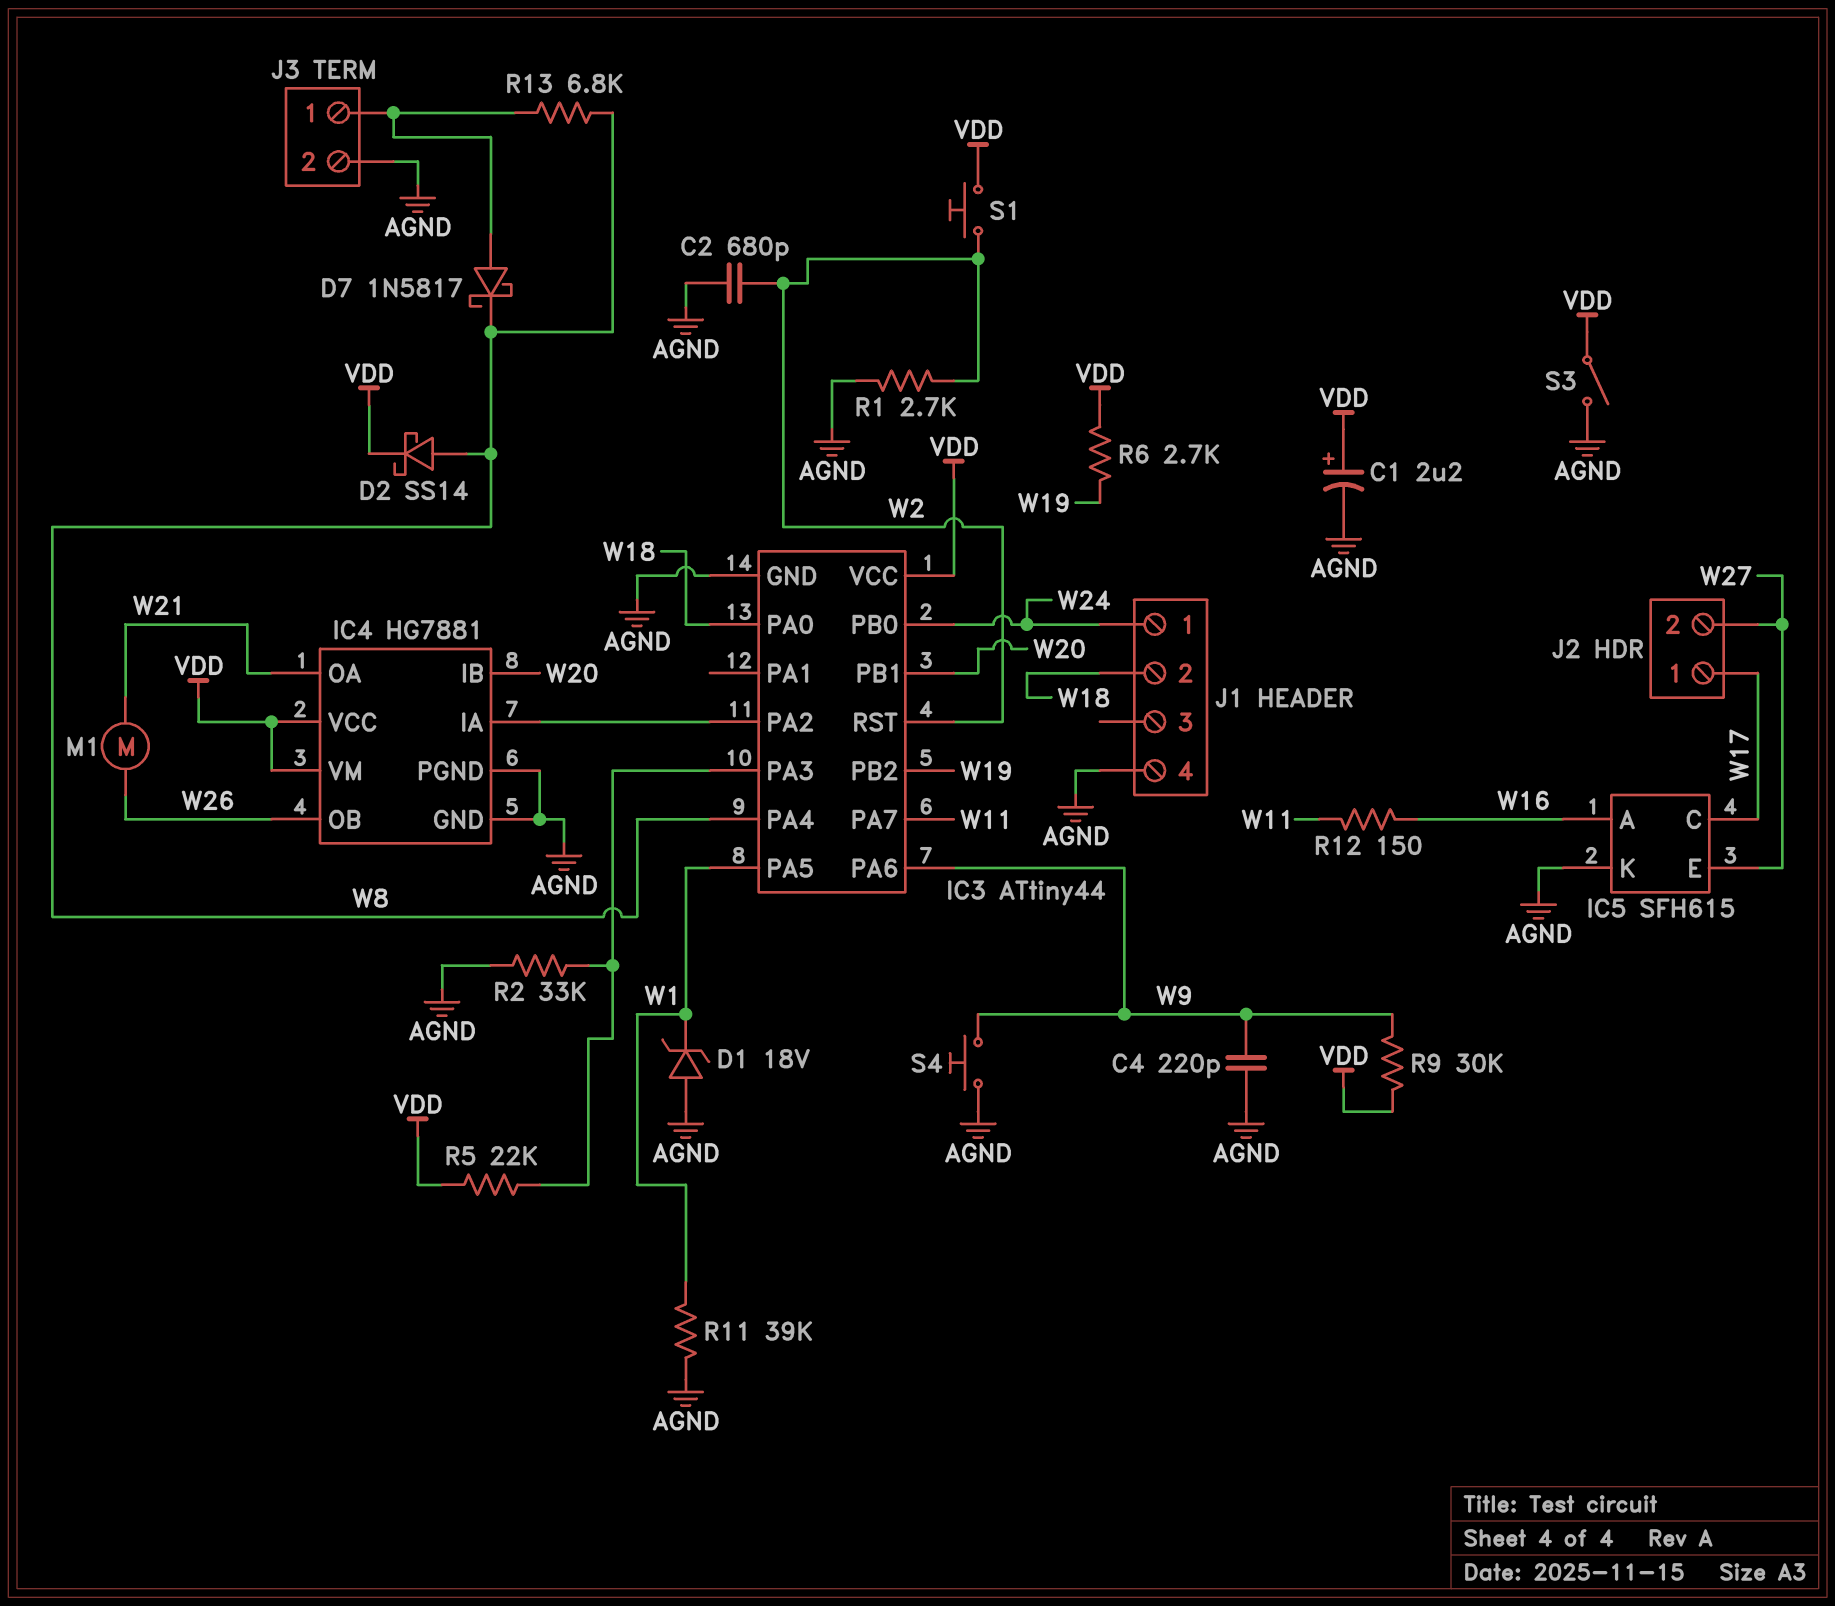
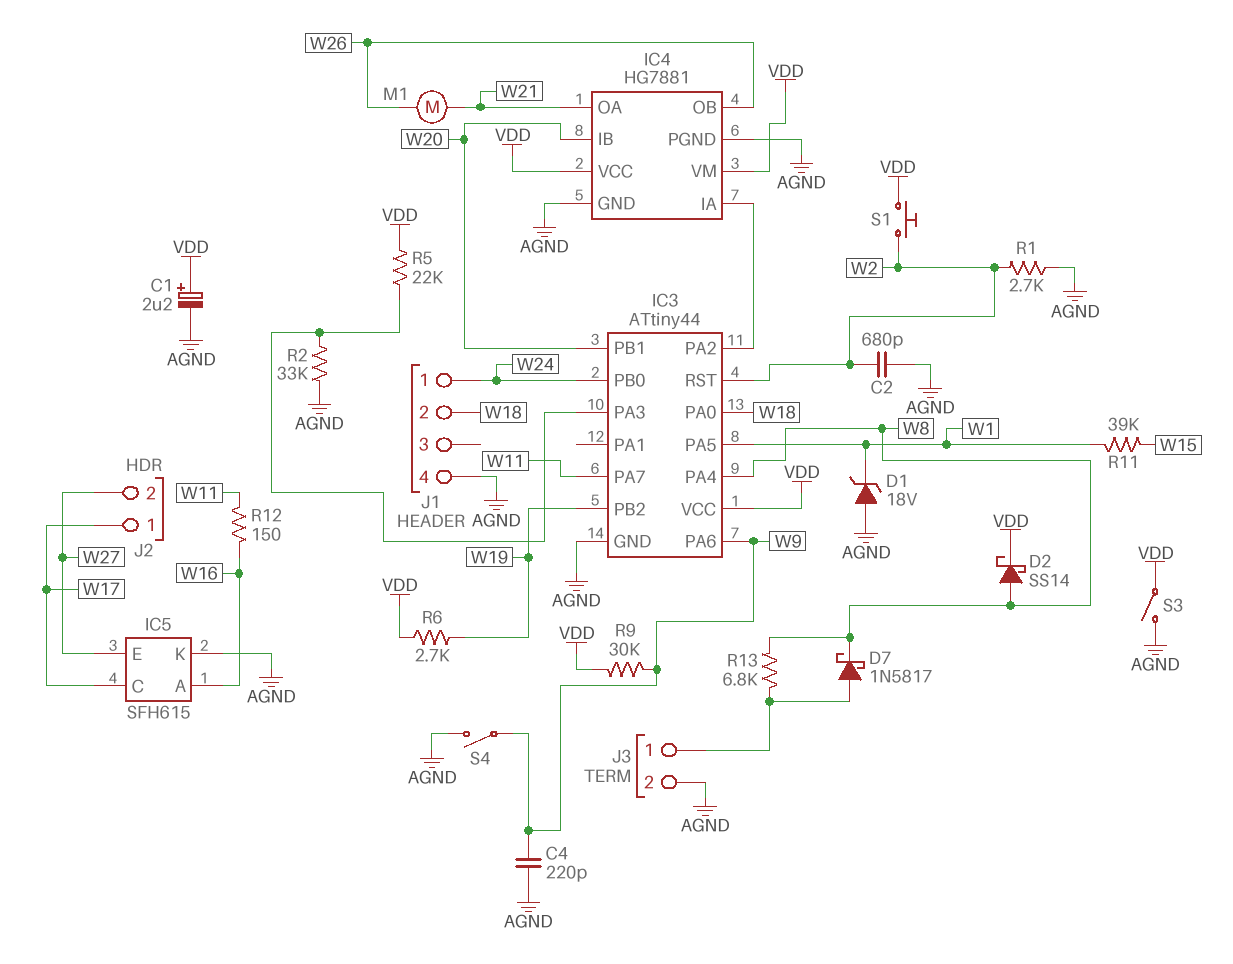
R11: 39k (AGND, W1) -> 39k (W1, W15)
S4: button (AGND, W9) -> switch (AGND, W9)

